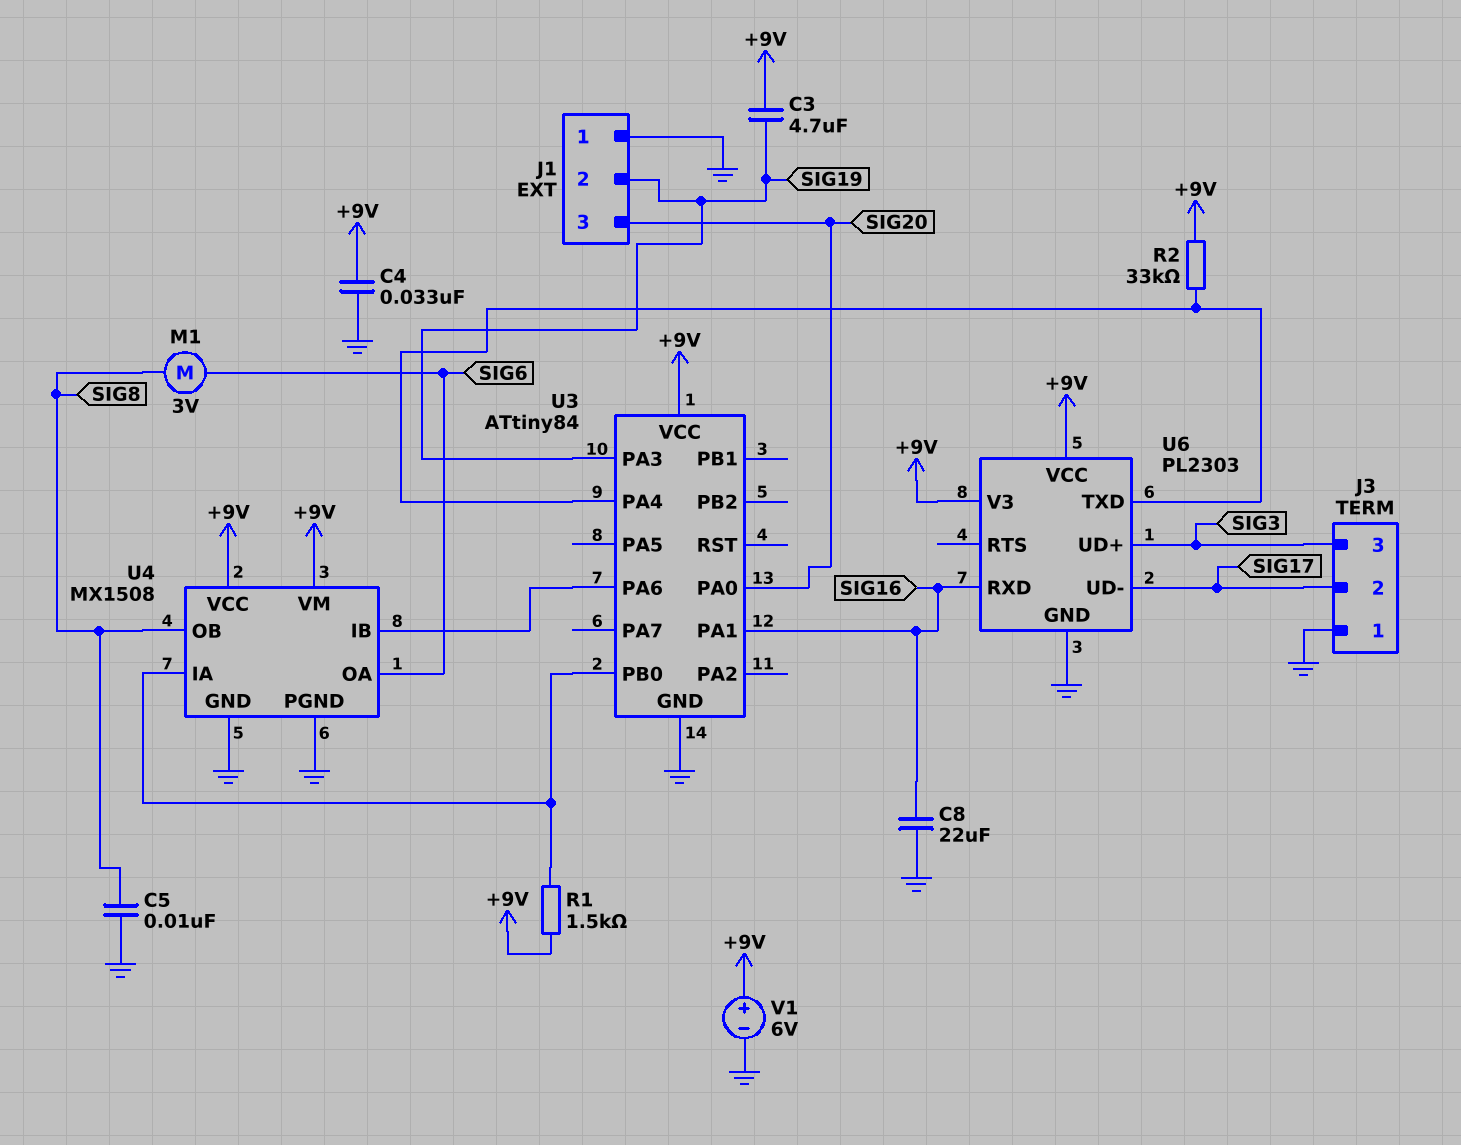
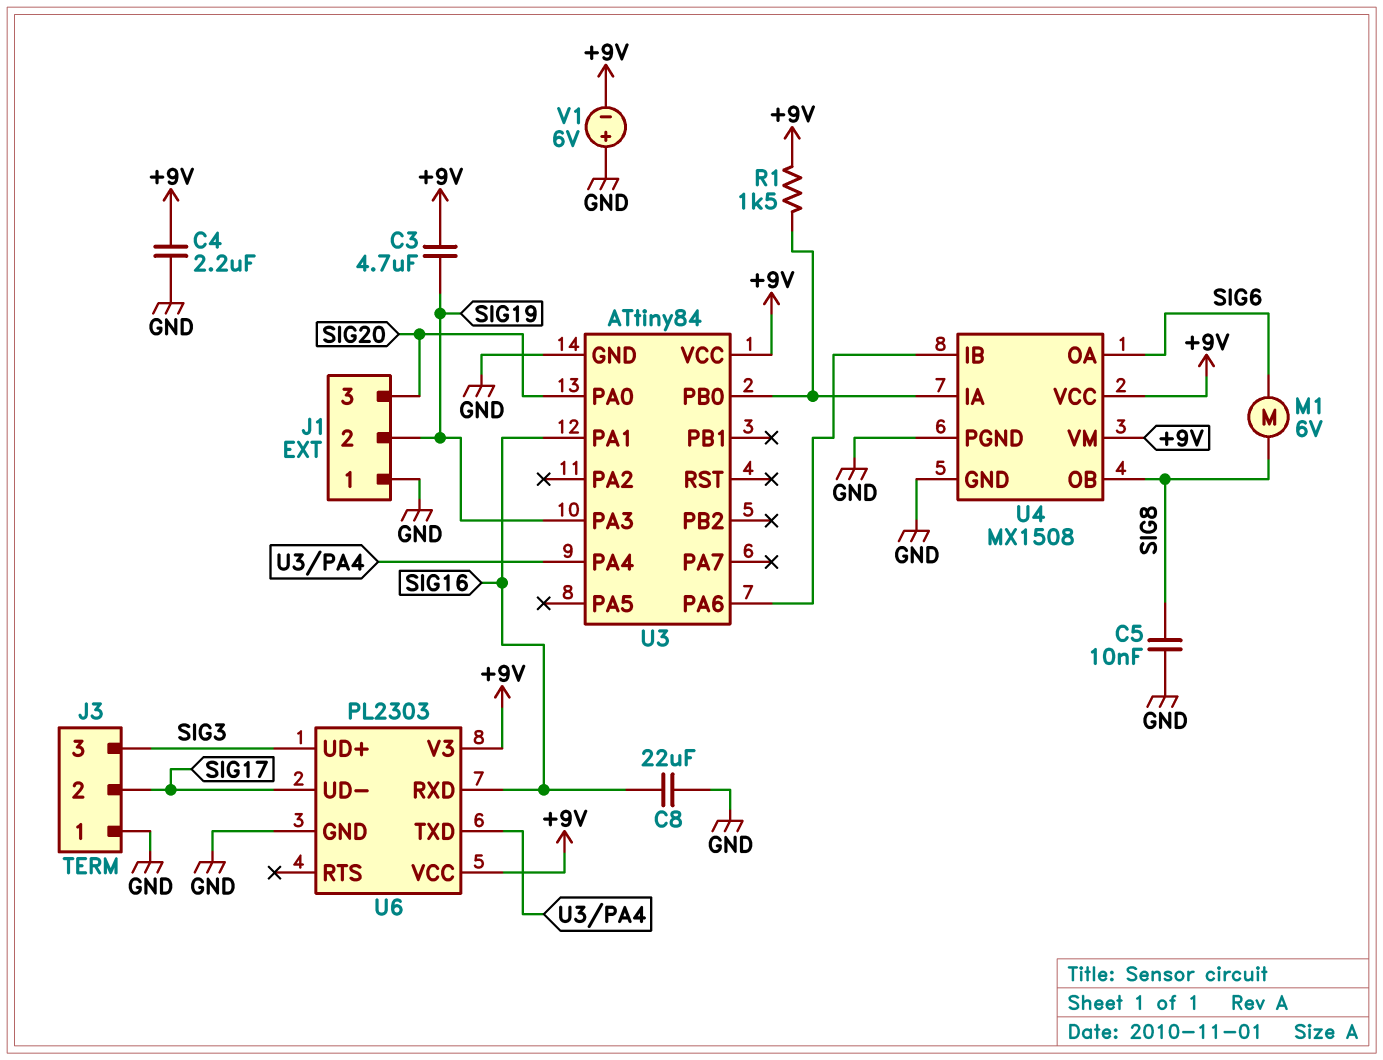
C4: 33nF (+9V, GND) -> 2.2uF (+9V, GND)
M1: motor 3V (SIG6, SIG8) -> motor 6V (SIG6, SIG8)
R2: 33k (+9V, U3/PA4) -> none
V1: 6V (plus +9V, minus GND) -> 6V (plus GND, minus +9V)

